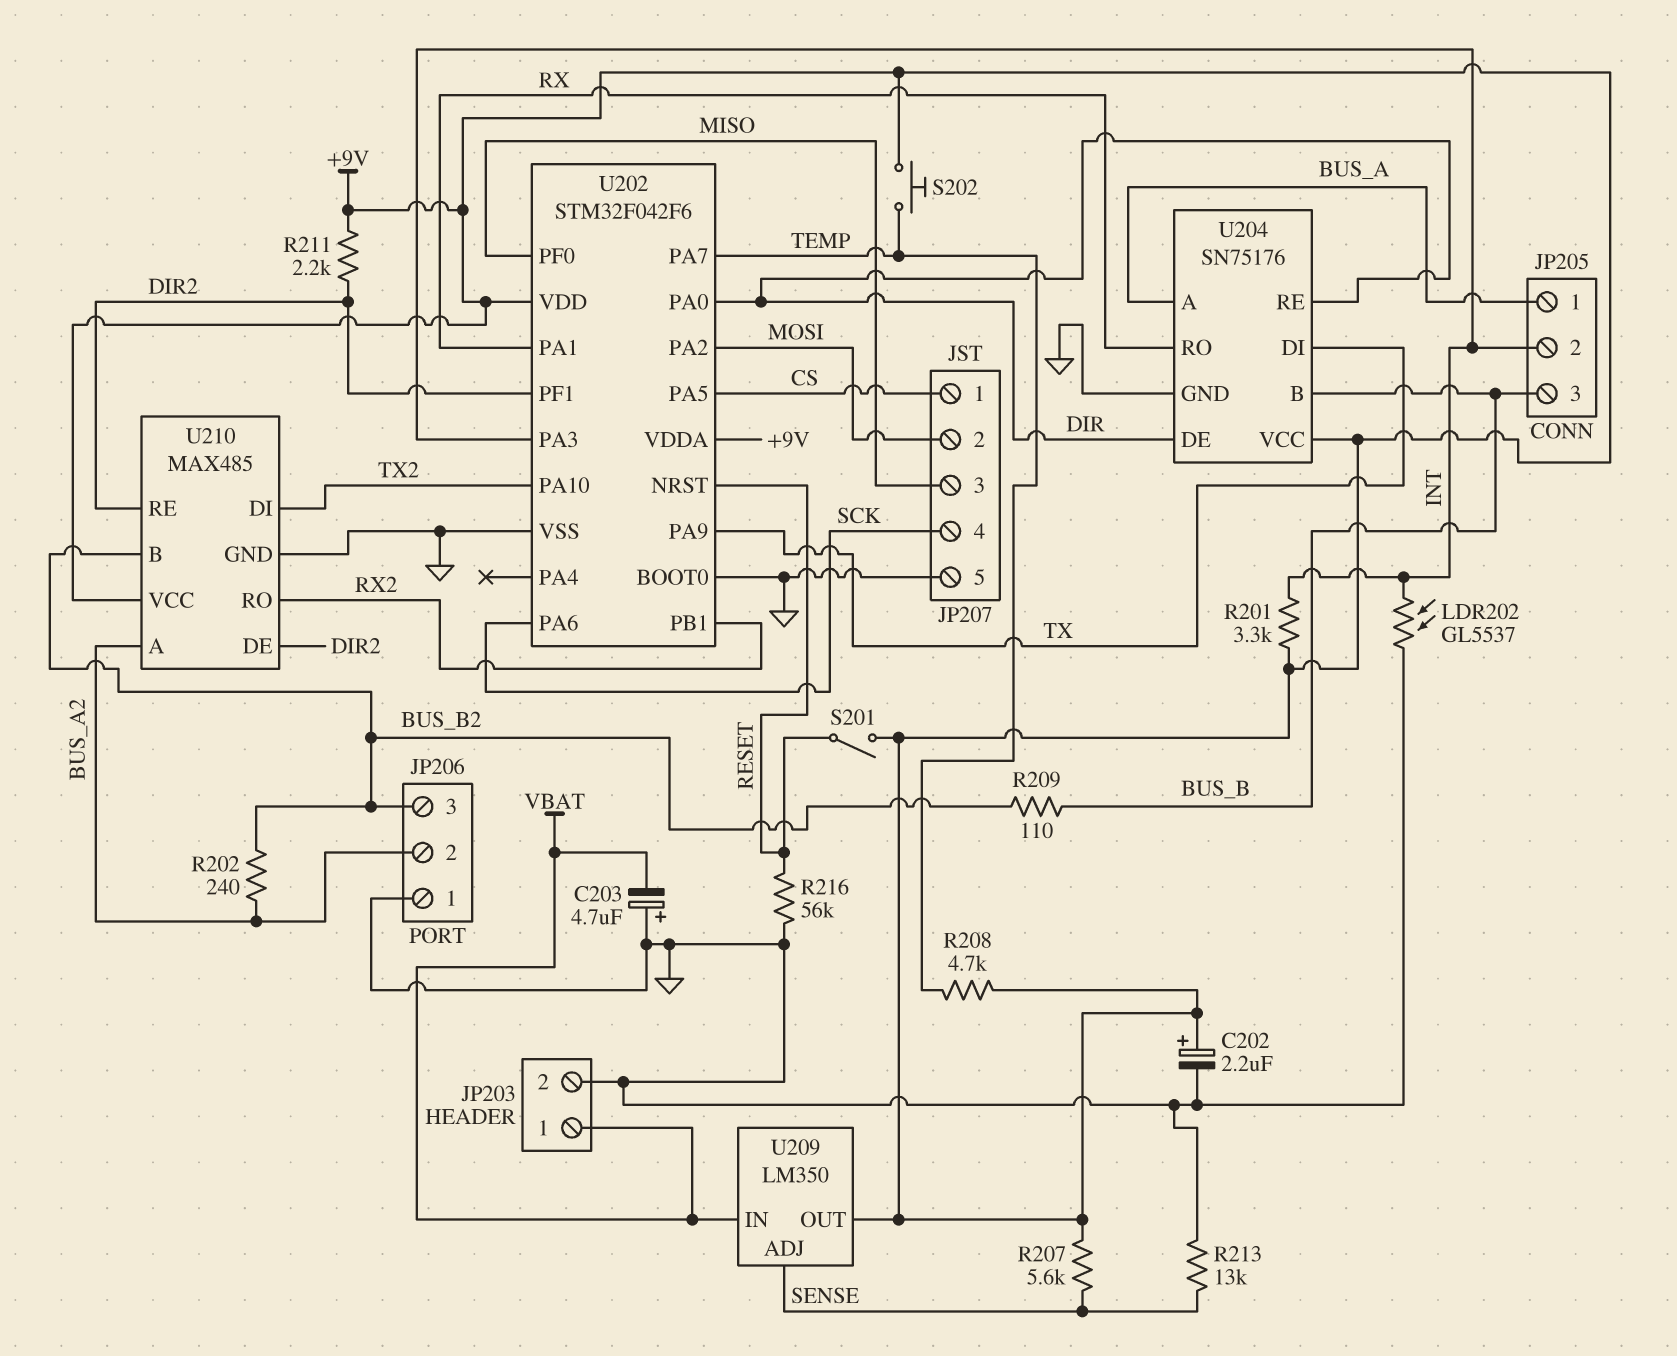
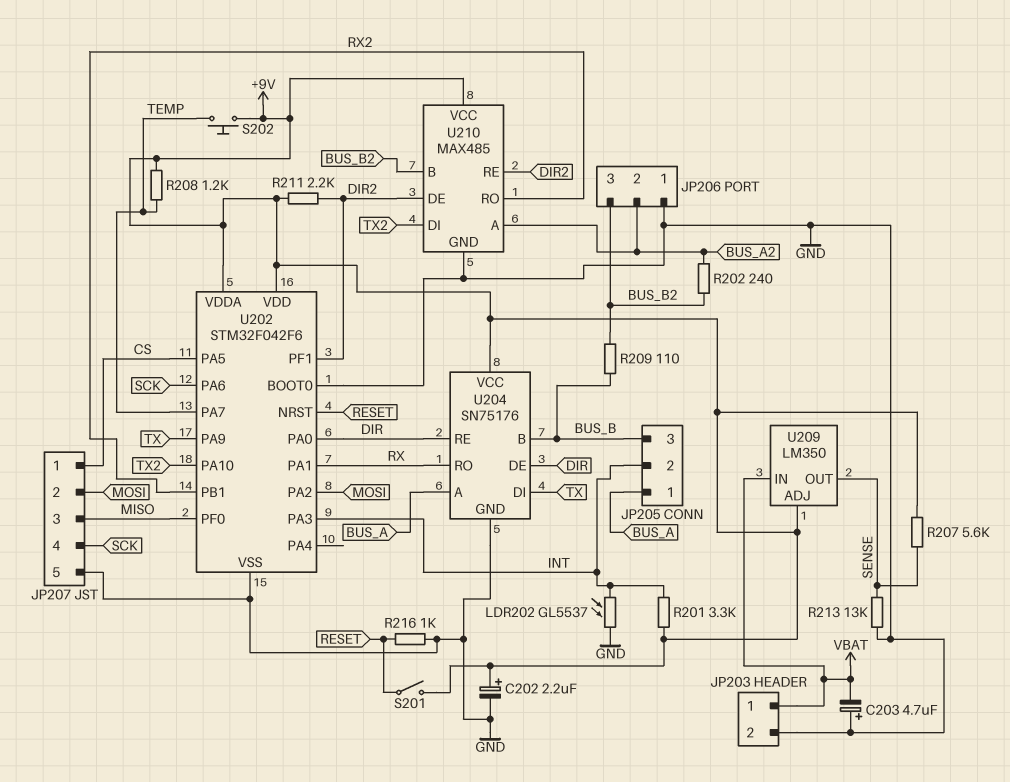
R208: 4.7k (+9V, TEMP) -> 1.2k (+9V, TEMP)
R216: 56k (GND, RESET) -> 1k (GND, RESET)
U209 pin ADJ: SENSE -> +9V
U209 pin OUT: +9V -> SENSE

